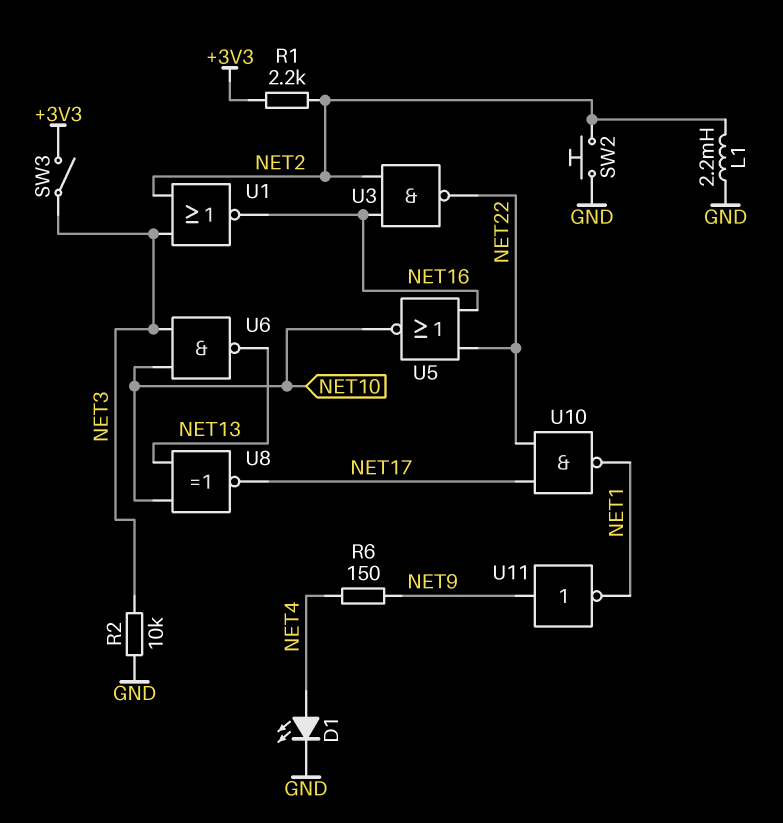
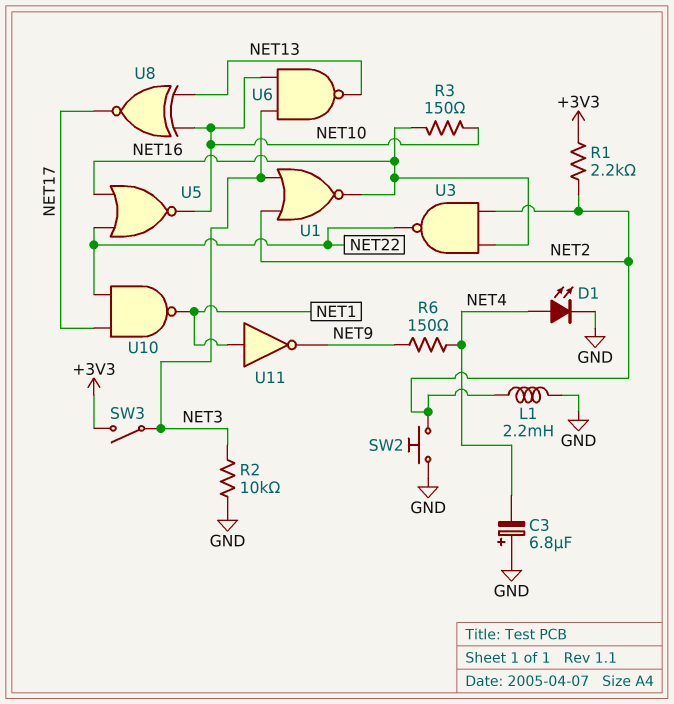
C3: none -> 6.8uF (plus GND, minus NET4)
R3: none -> 150 (NET10, NET16)
U11: NOT (in NET9, out NET1) -> NOT (in NET1, out NET9)

